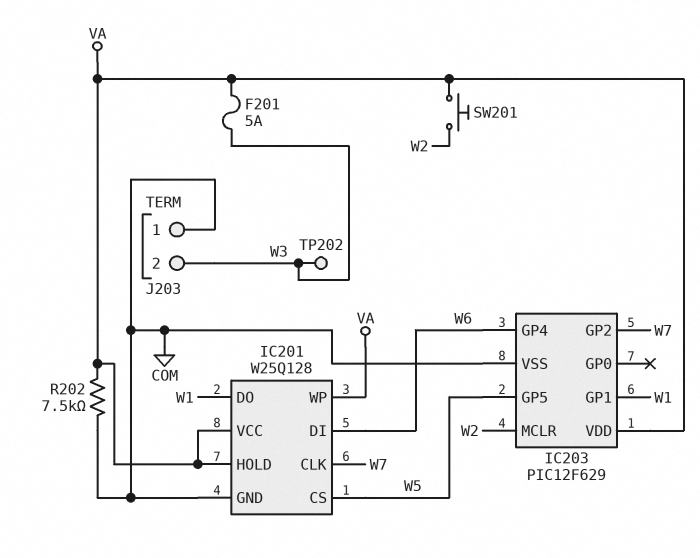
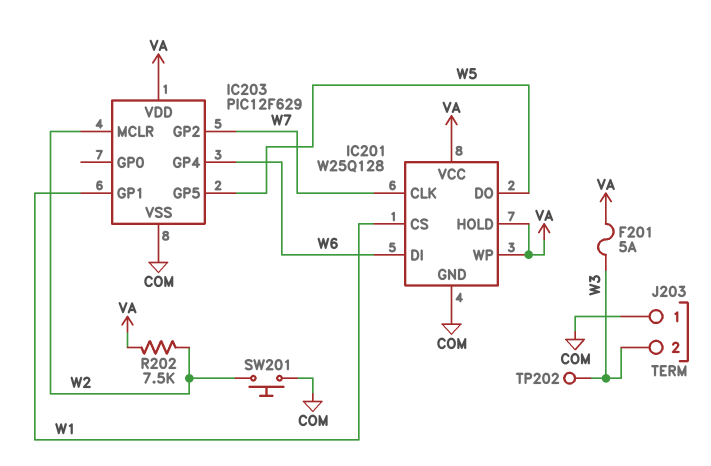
IC201 pin CS: W5 -> W1
IC201 pin DO: W1 -> W5
R202: 7.5k (COM, VA) -> 7.5k (VA, W2)
SW201: button (VA, W2) -> button (COM, W2)

